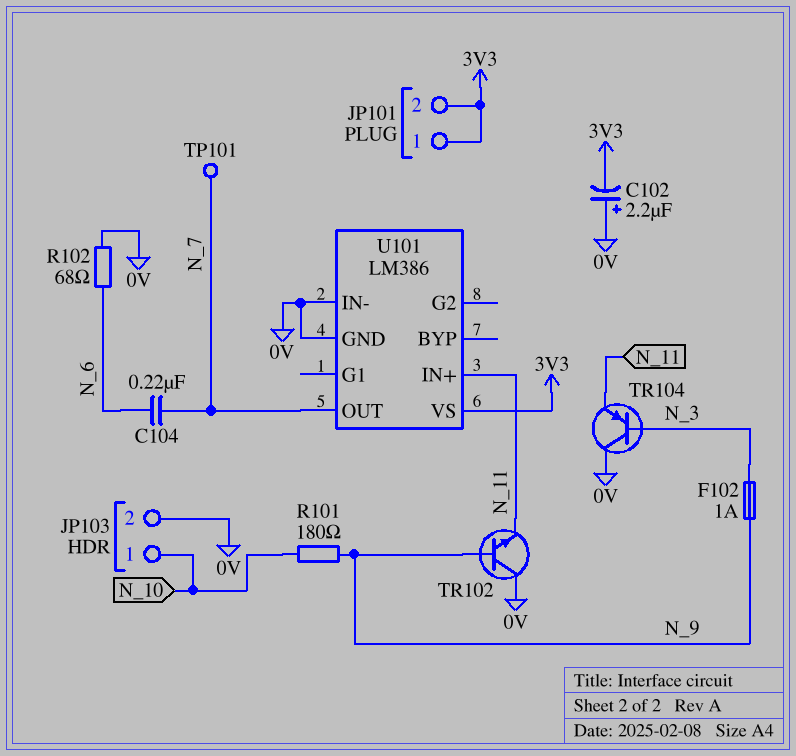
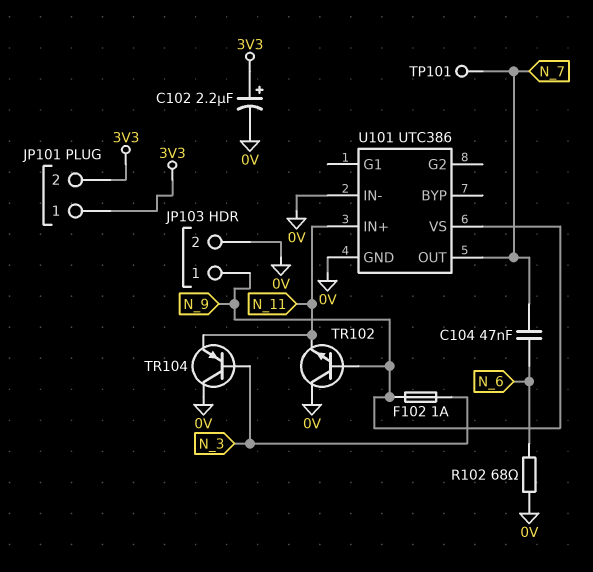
C102: 2.2uF (plus 0V, minus 3V3) -> 2.2uF (plus 3V3, minus 0V)
C104: 220nF (N_6, N_7) -> 47nF (N_6, N_7)
JP103 pin 1: N_10 -> N_9
R101: 180 (N_9, N_10) -> none
U101: LM386 -> UTC386
U101 pin VS: 3V3 -> N_9

